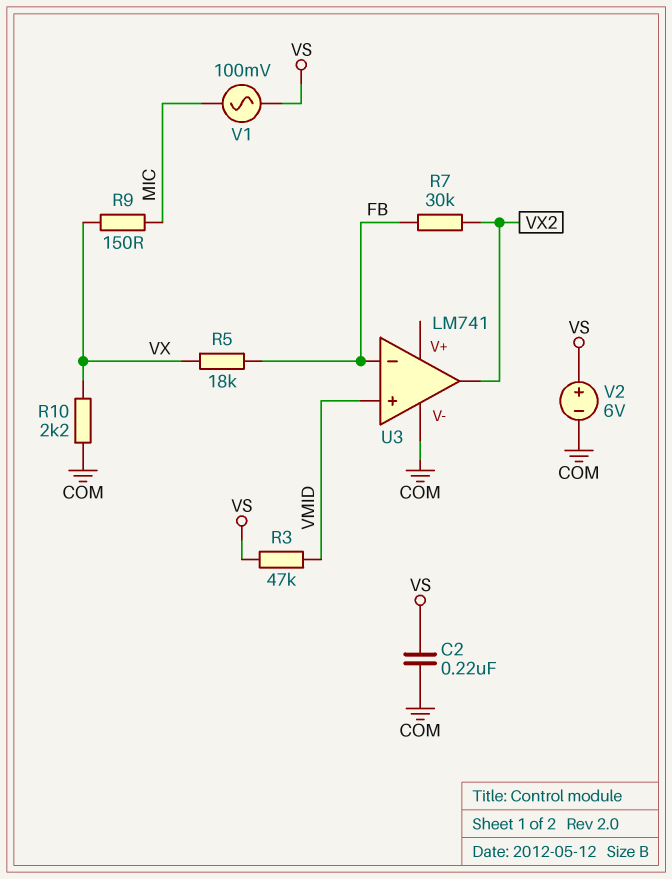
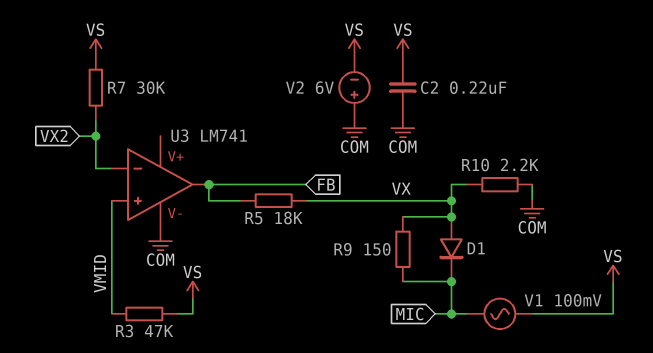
D1: none -> diode (A VX, K MIC)
R7: 30k (FB, VX2) -> 30k (VS, VX2)
U3 pin in-: FB -> VX2
U3 pin out: VX2 -> FB
V2: 6V (plus VS, minus COM) -> 6V (plus COM, minus VS)

